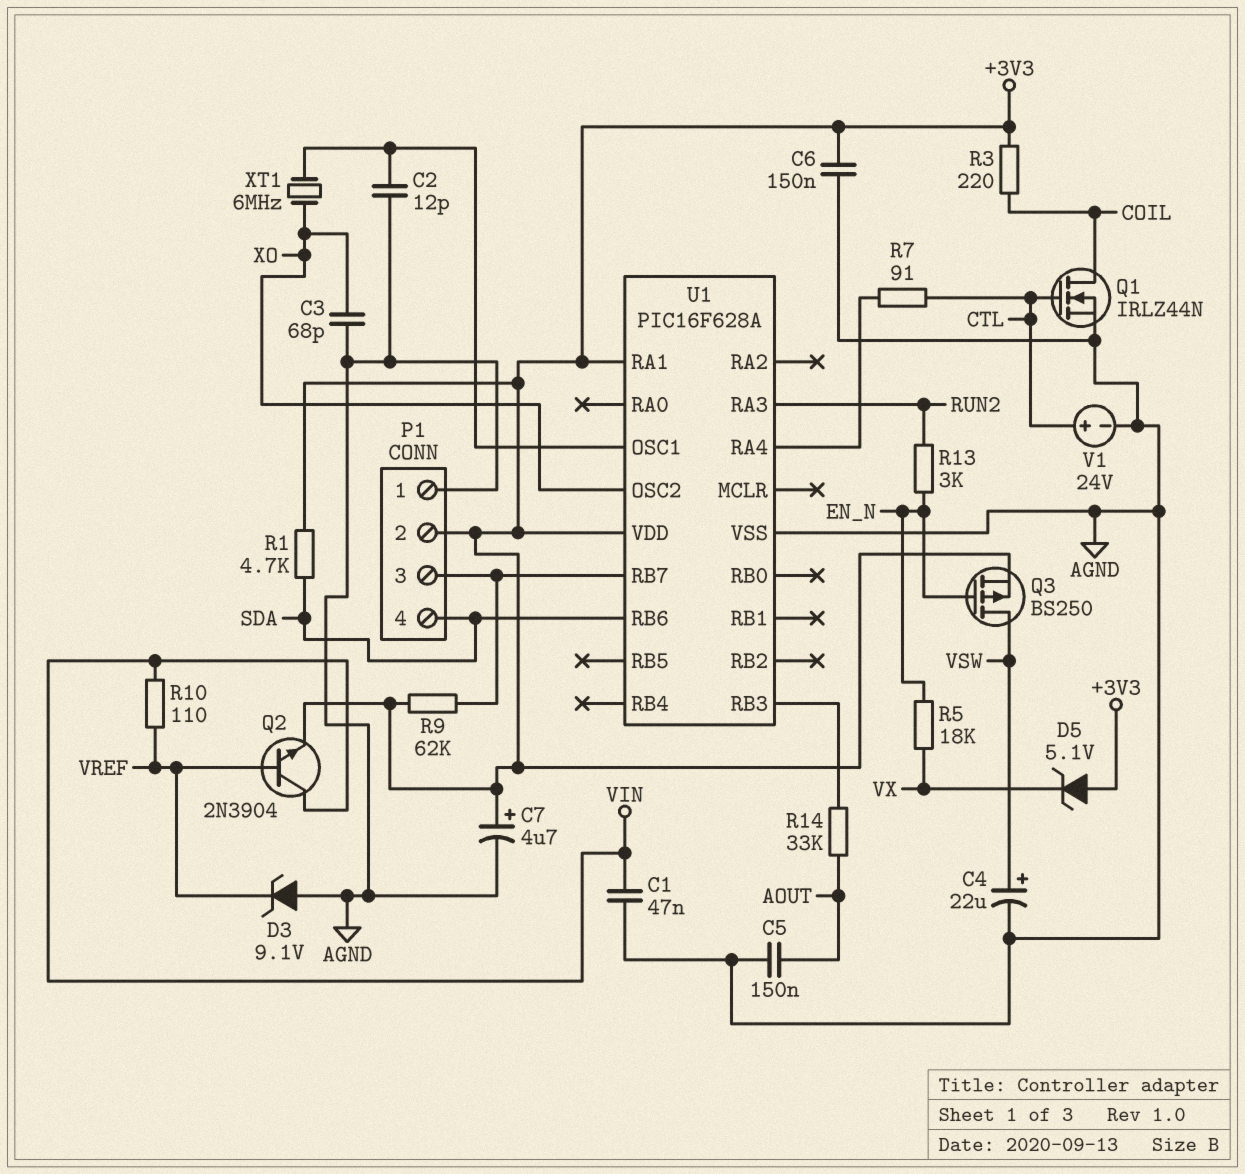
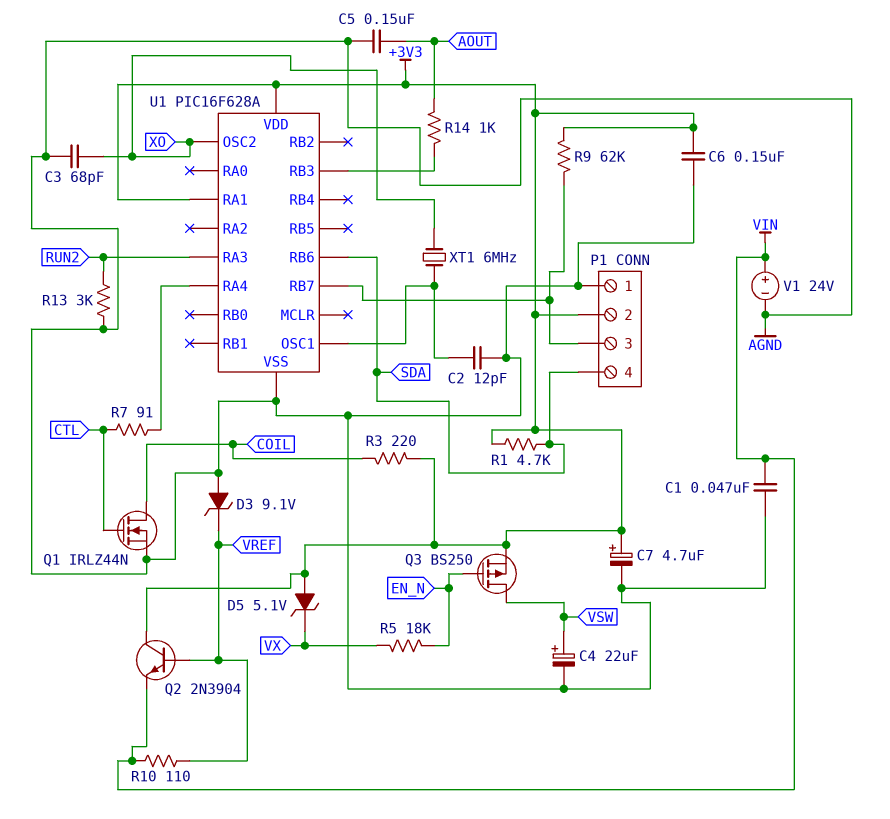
Q2: NPN 2N3904 (B VREF, C VIN, E +3V3) -> NPN 2N3904 (B VREF, C +3V3, E VIN)
R13: 3k (EN_N, RUN2) -> 3k (AGND, RUN2)
R14: 33k (AOUT, U1/RB3) -> 1k (AOUT, U1/RB3)
V1: 24V (plus CTL, minus AGND) -> 24V (plus VIN, minus AGND)

